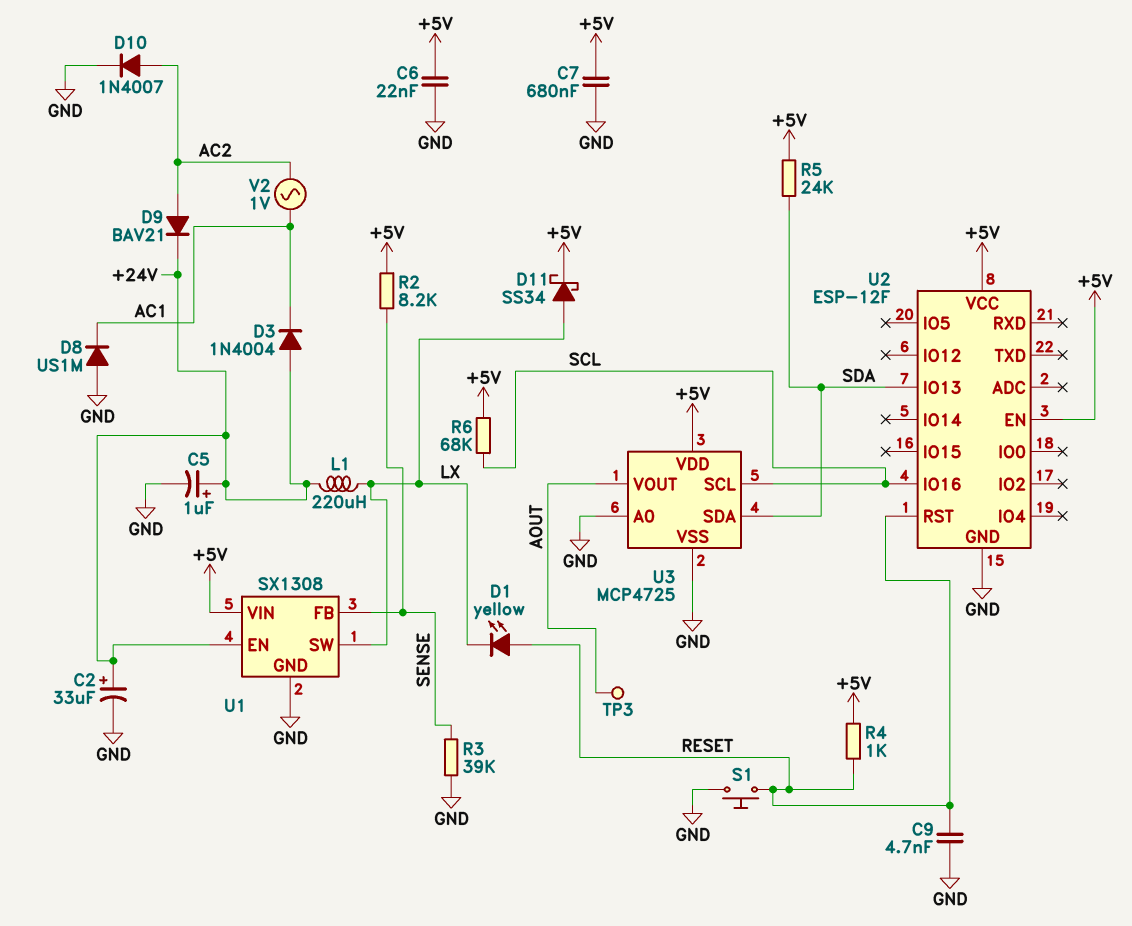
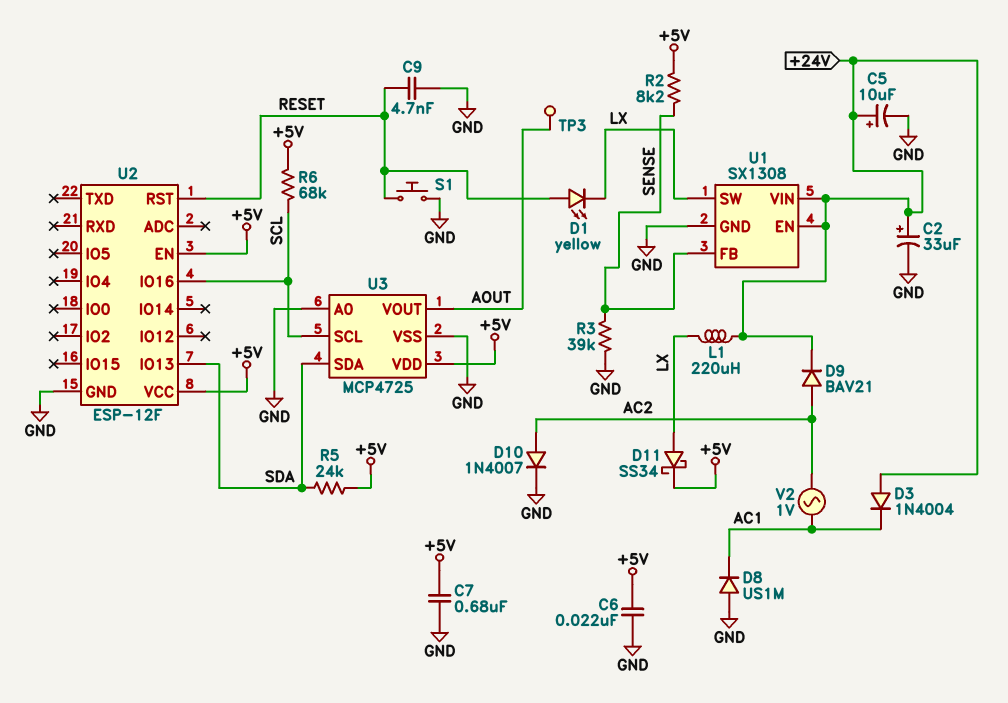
C5: 1uF (plus +24V, minus GND) -> 10uF (plus +24V, minus GND)
R4: 1k (+5V, RESET) -> none
U1 pin VIN: +5V -> +24V

